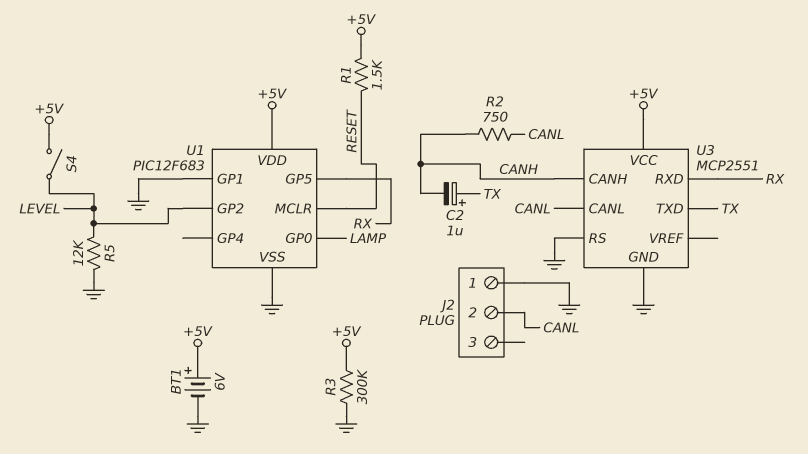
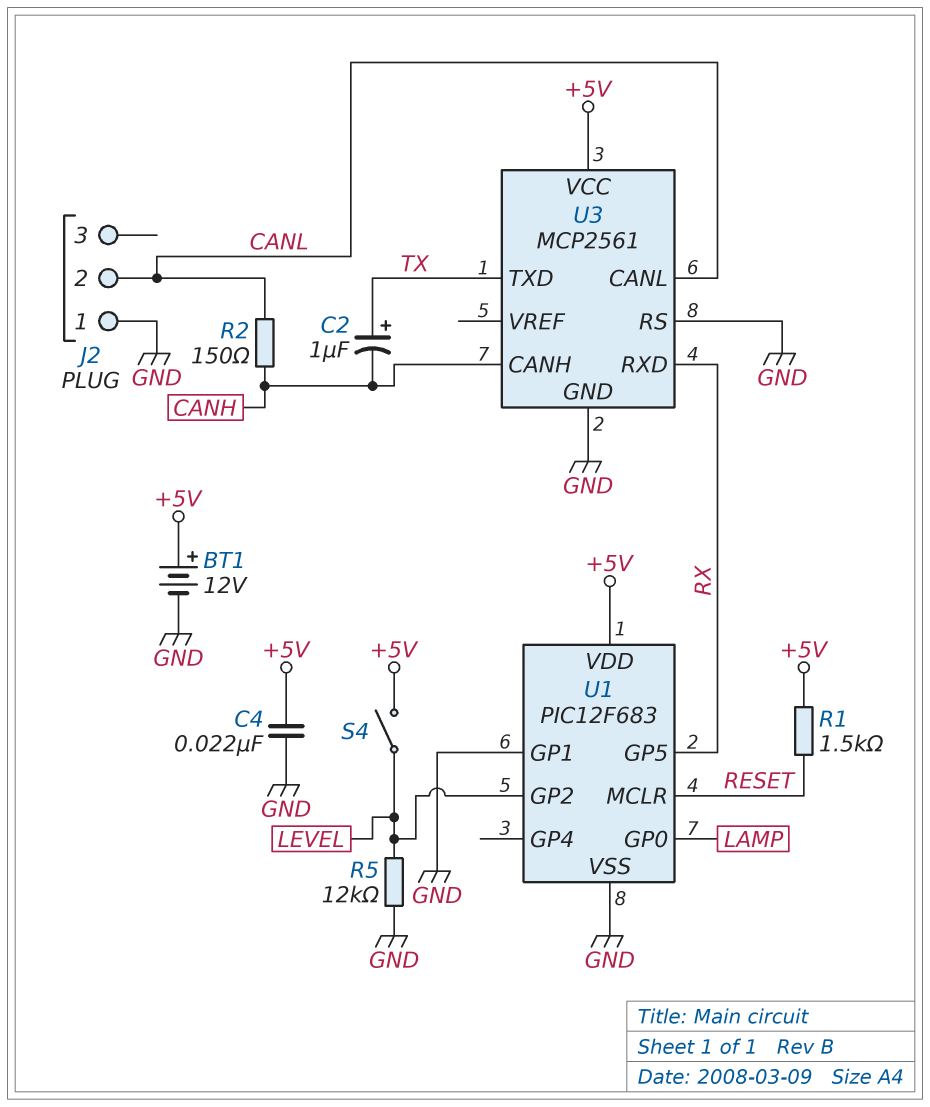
BT1: 6V (plus +5V, minus GND) -> 12V (plus +5V, minus GND)
C4: none -> 22nF (+5V, GND)
R2: 750 (CANH, CANL) -> 150 (CANH, CANL)
R3: 300k (+5V, GND) -> none
U3: MCP2551 -> MCP2561

